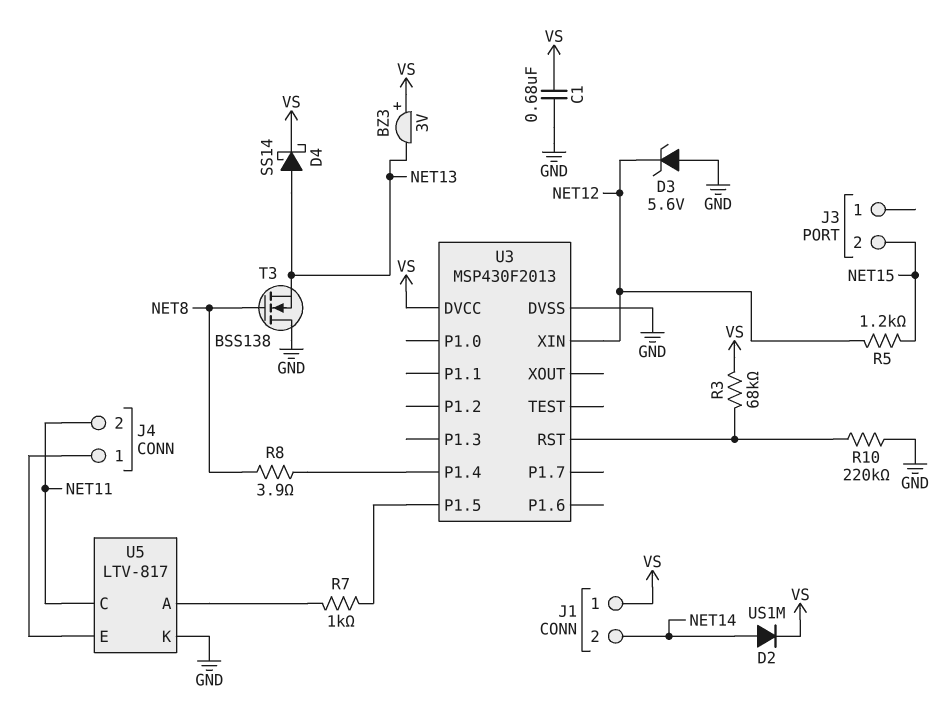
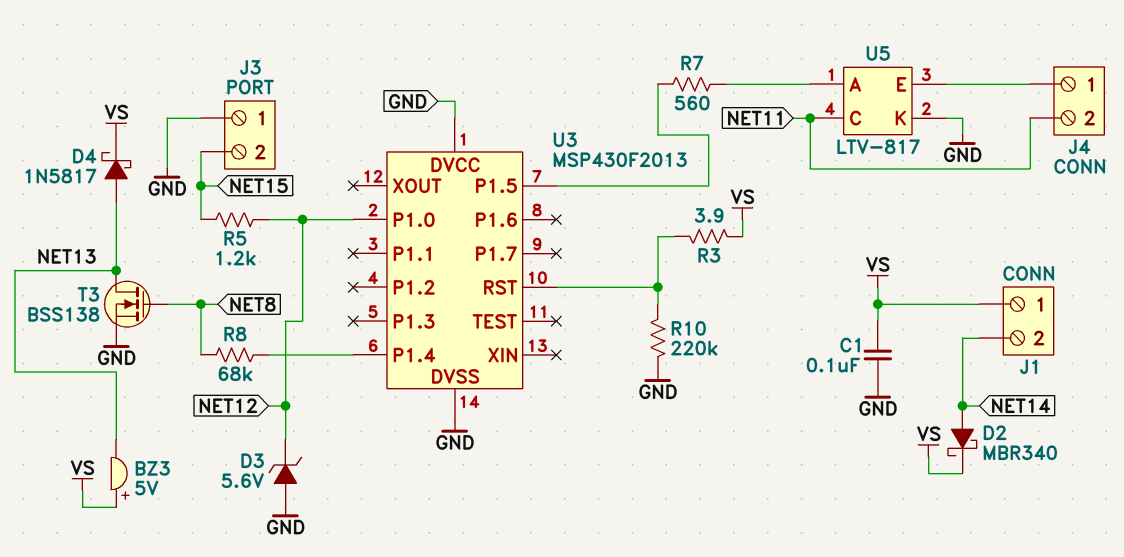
BZ3: buzzer 3V (plus VS, minus NET13) -> buzzer 5V (plus VS, minus NET13)
C1: 680nF (GND, VS) -> 100nF (GND, VS)
D2: diode US1M (A NET14, K VS) -> schottky MBR340 (A NET14, K VS)
D4: schottky SS14 (A NET13, K VS) -> schottky 1N5817 (A NET13, K VS)
J3 pin 1: none -> GND
R3: 68k (U3/RST, VS) -> 3.9 (U3/RST, VS)
R7: 1k (U3/P1.5, U5/A) -> 560 (U3/P1.5, U5/A)
R8: 3.9 (NET8, U3/P1.4) -> 68k (NET8, U3/P1.4)
T3: NMOS BSS138 (G NET8, D GND, S NET13) -> NMOS BSS138 (G NET8, D NET13, S GND)
U3 pin DVCC: VS -> GND
U3 pin P1.0: none -> NET12
U3 pin XIN: NET12 -> none

